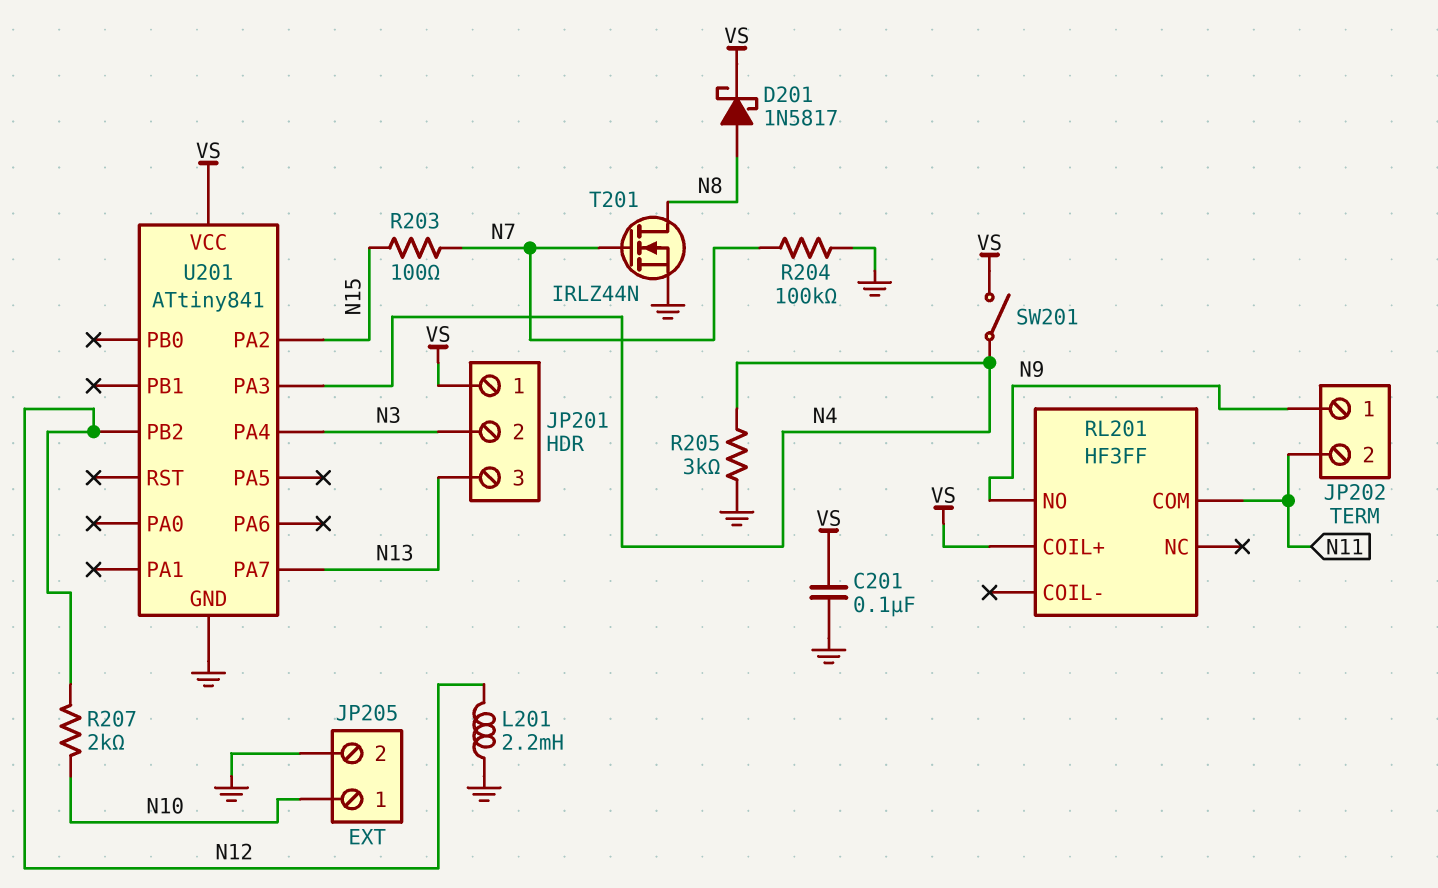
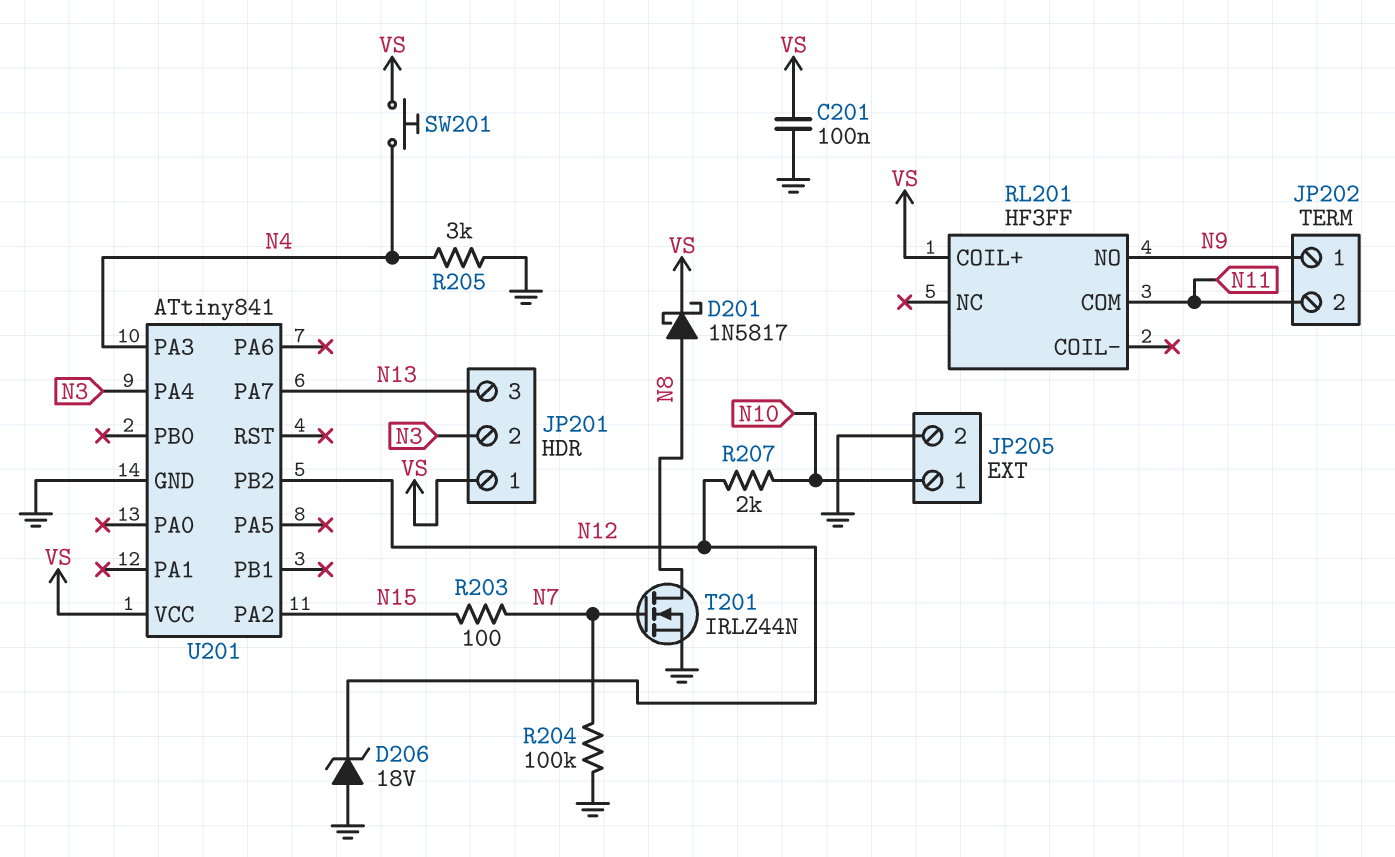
D206: none -> zener 18V (A GND, K N12)
L201: 2.2mH (GND, N12) -> none
SW201: switch (N4, VS) -> button (N4, VS)

